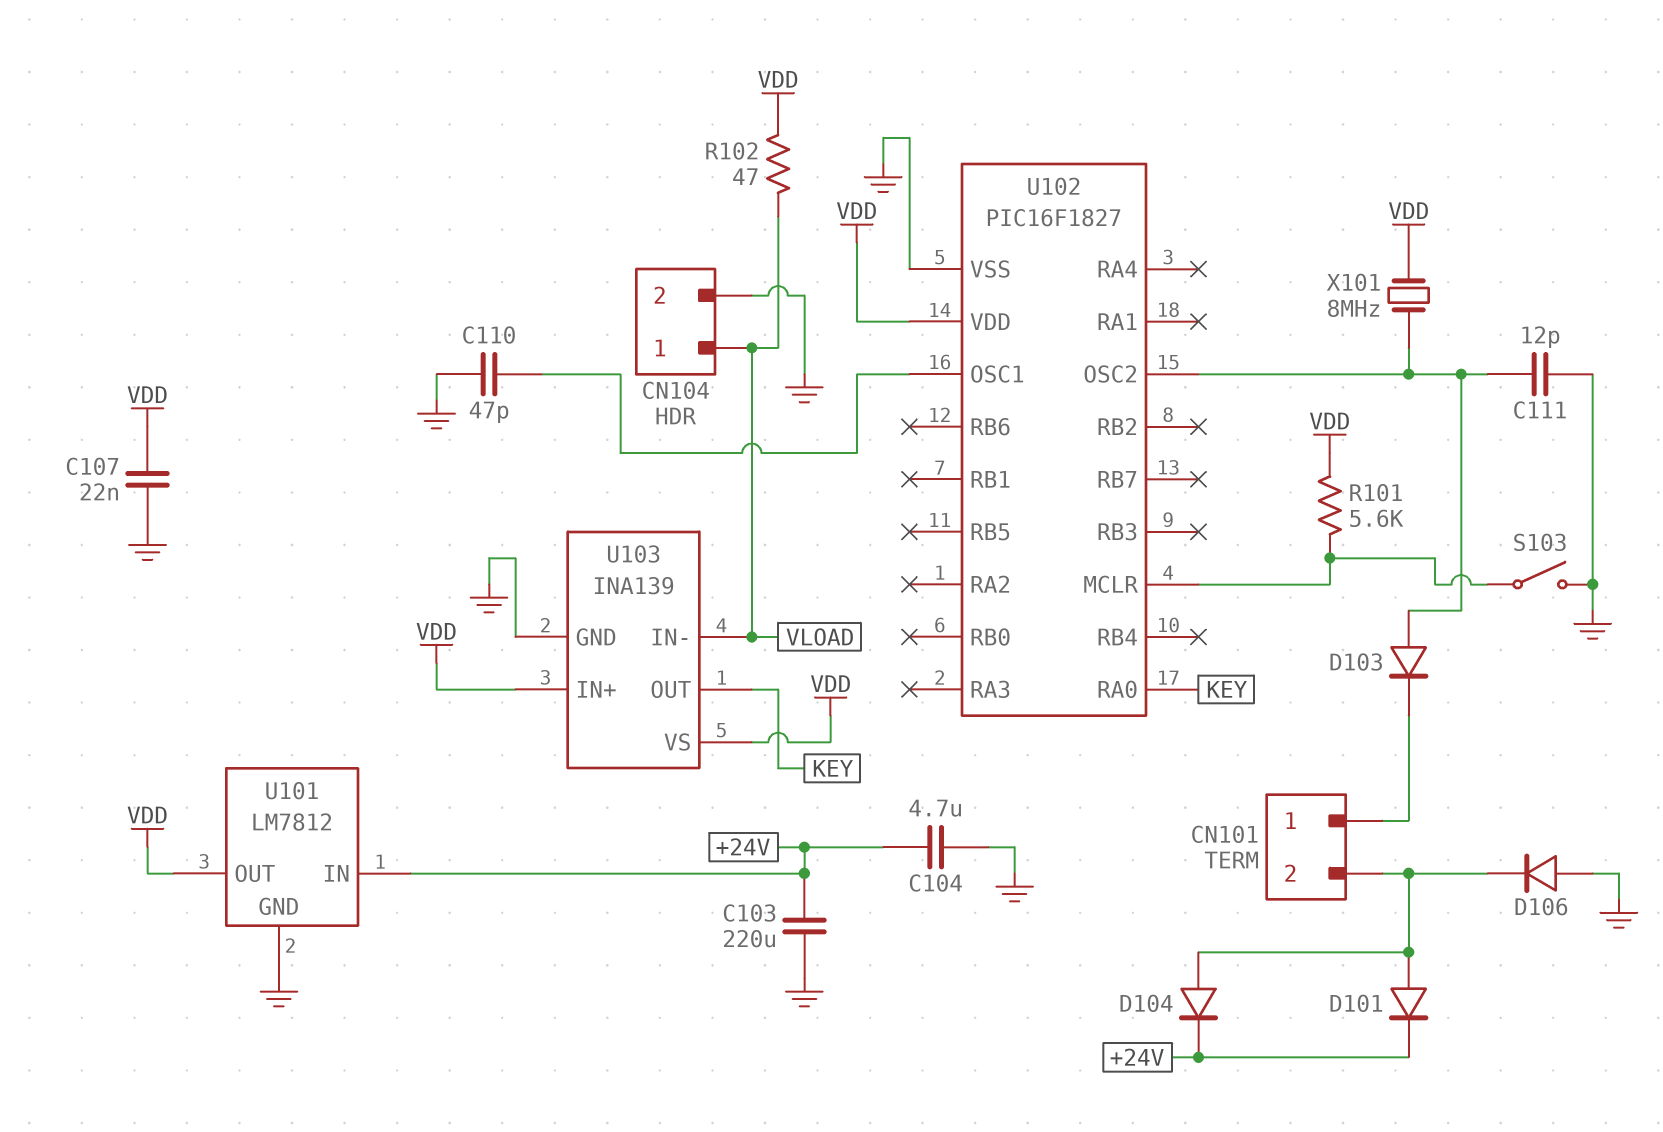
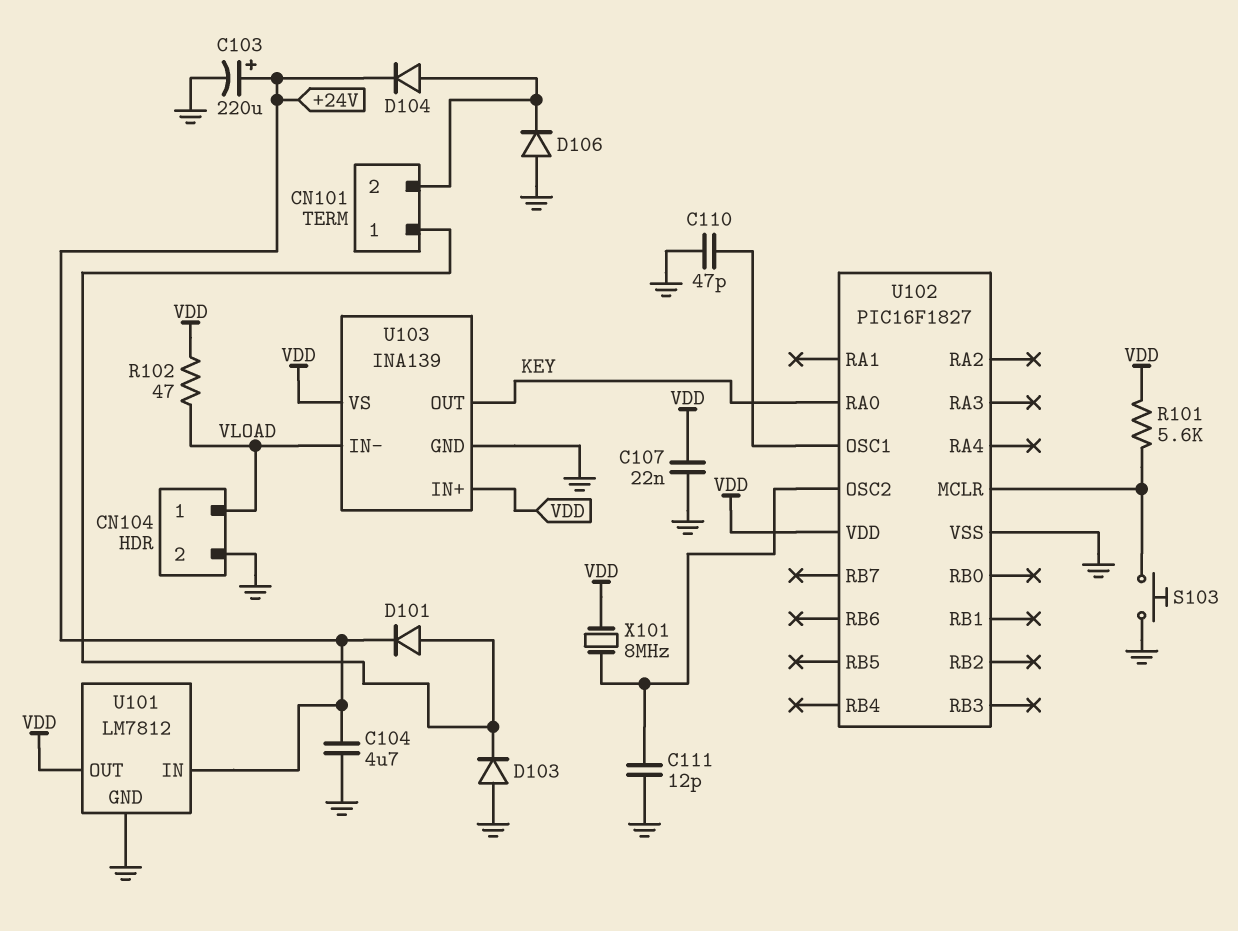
C103: 220uF (+24V, GND) -> 220uF (plus +24V, minus GND)
D101: diode (A CN101/2, K +24V) -> diode (A CN101/1, K +24V)
D103: diode (A U102/OSC2, K CN101/1) -> diode (A GND, K CN101/1)
S103: switch (GND, U102/MCLR) -> button (GND, U102/MCLR)

